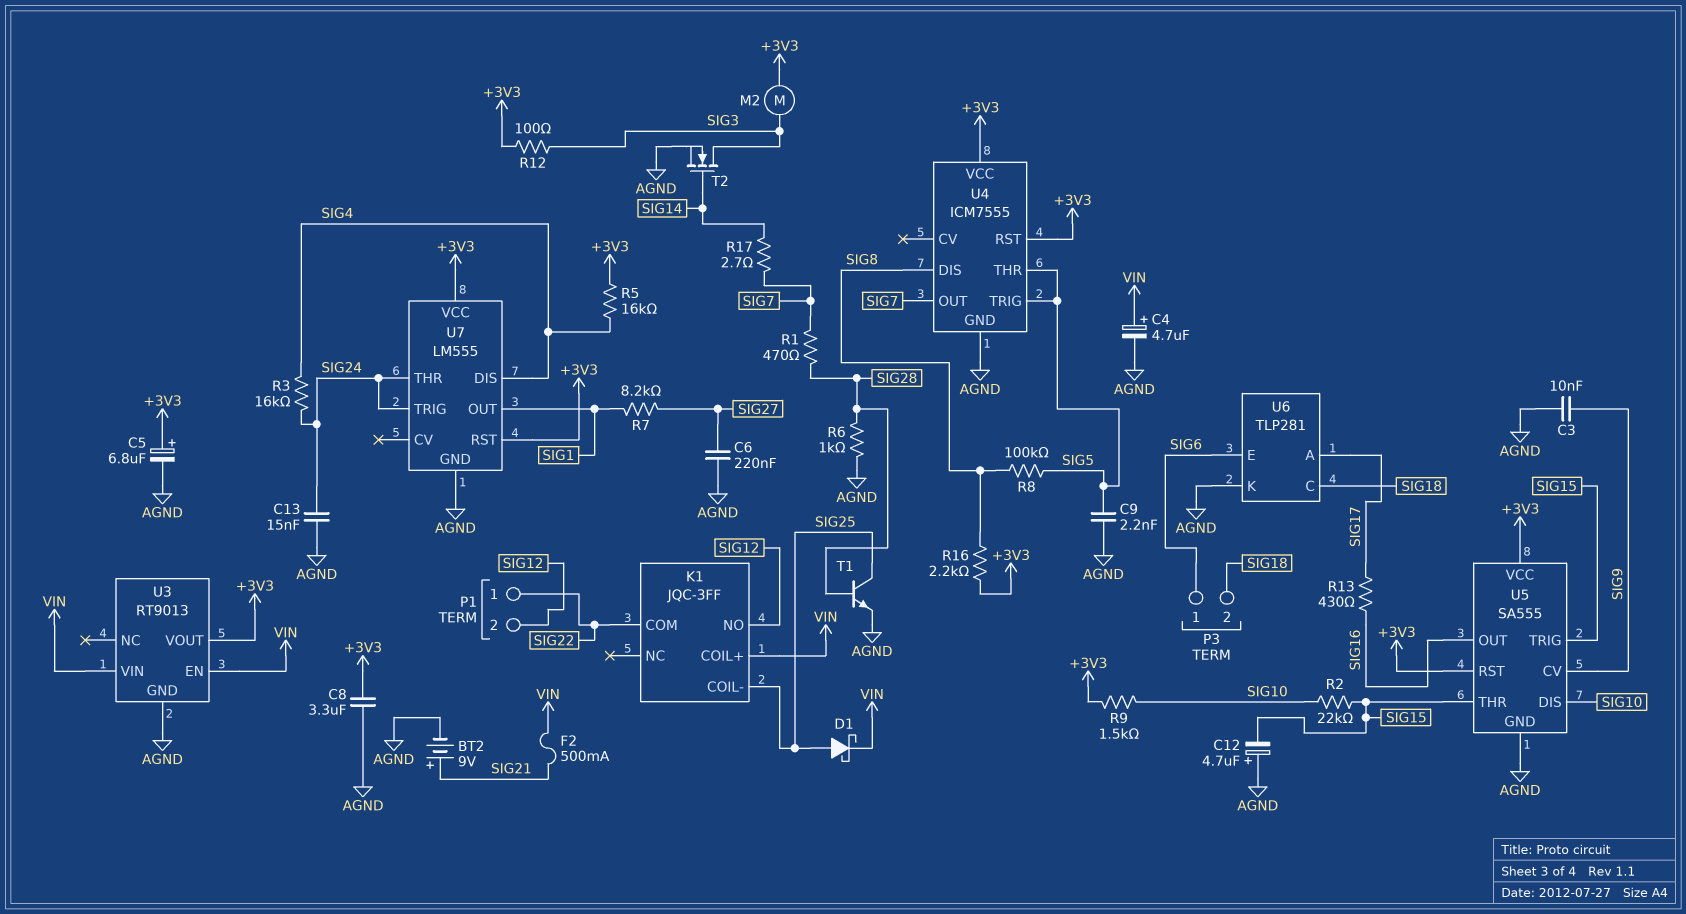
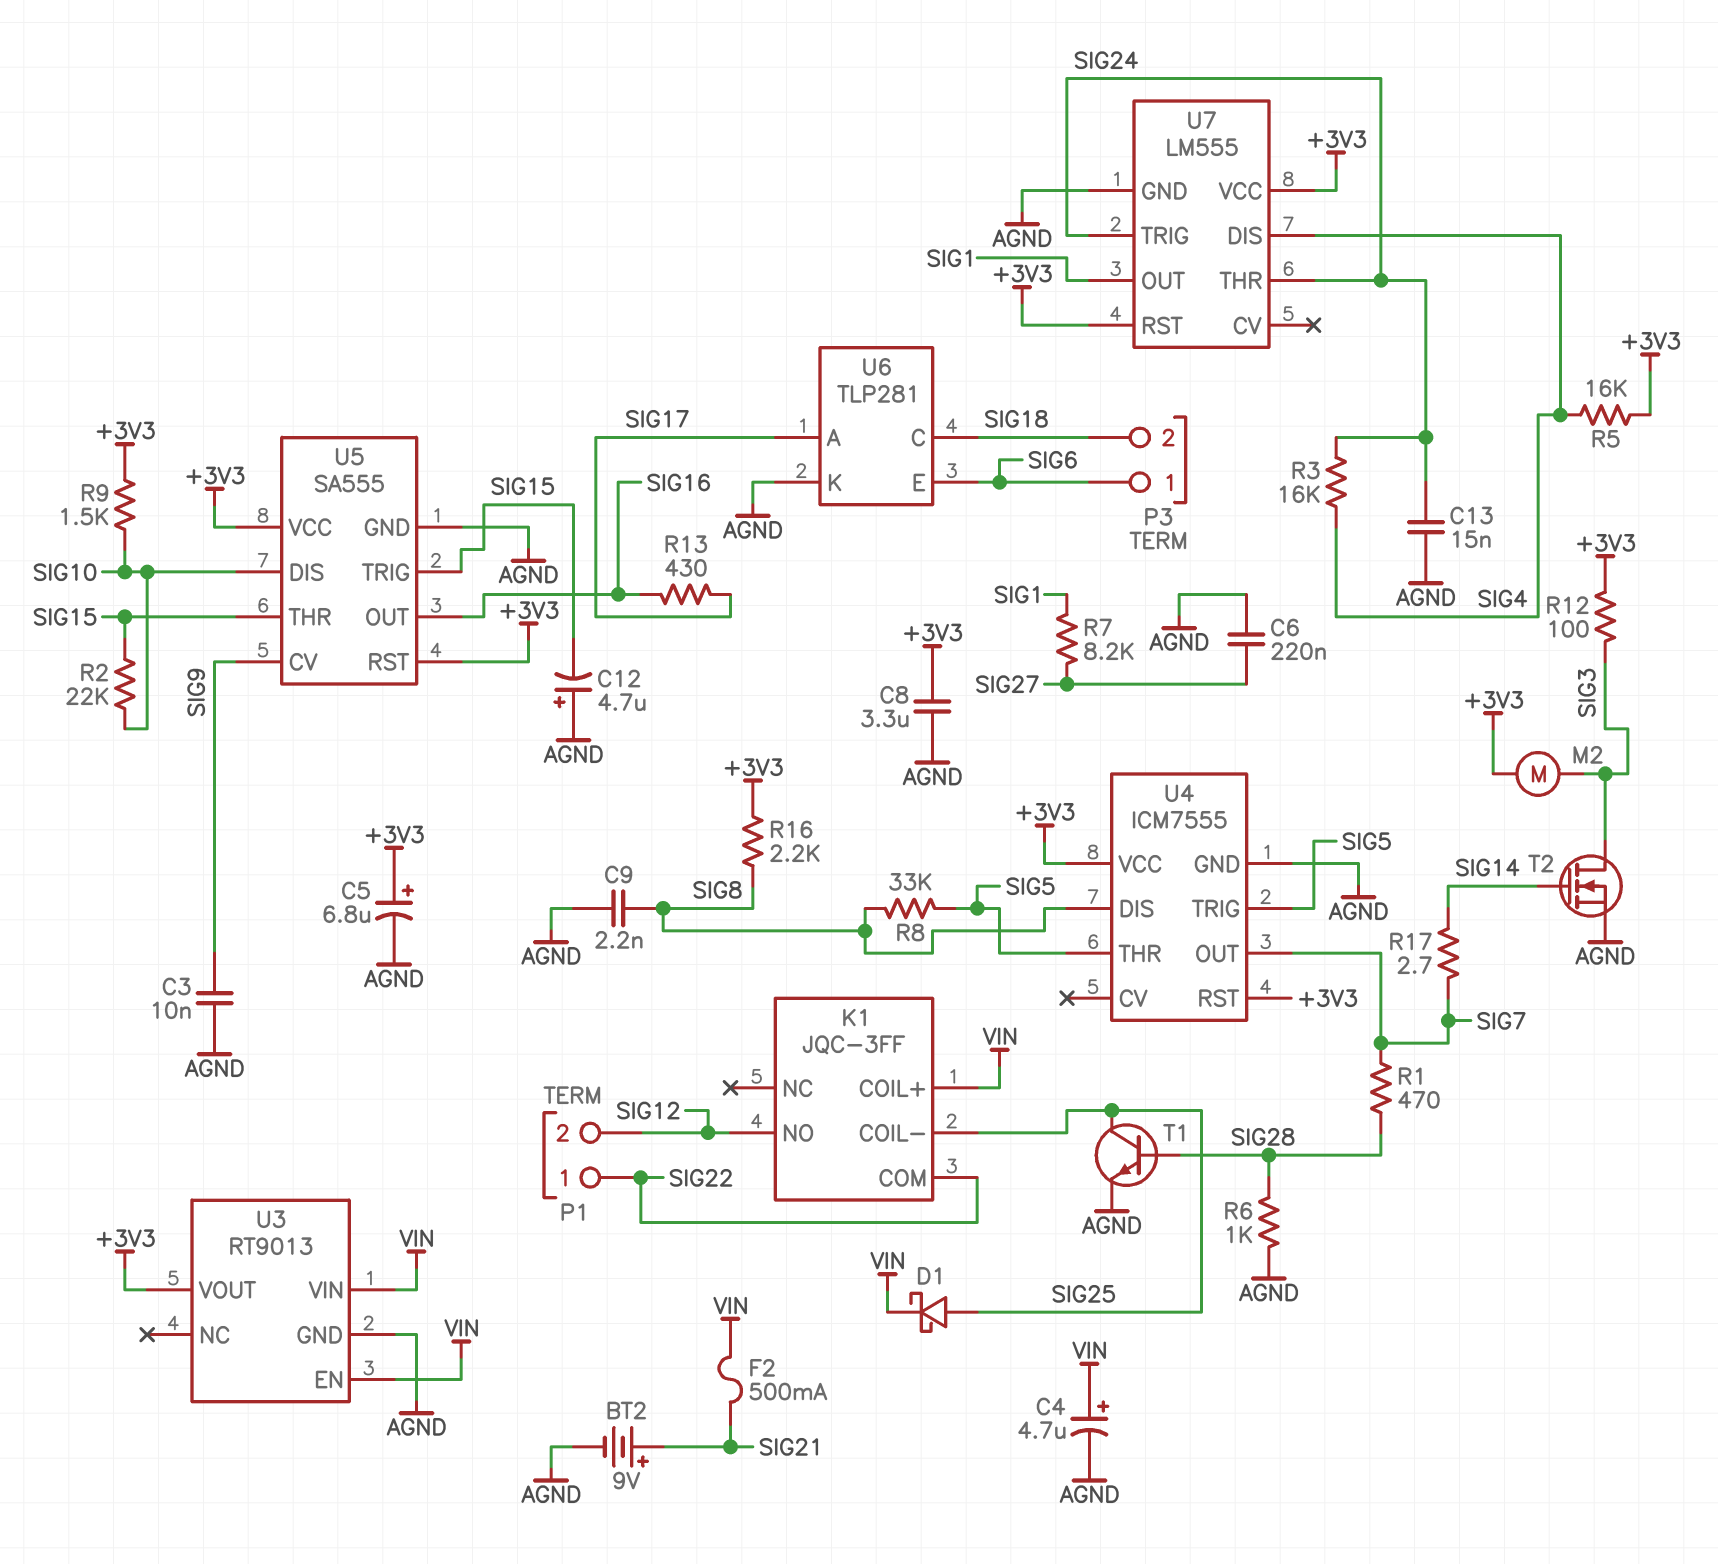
C9: 2.2nF (AGND, SIG5) -> 2.2nF (AGND, SIG8)
R8: 100k (SIG5, SIG8) -> 33k (SIG5, SIG8)

